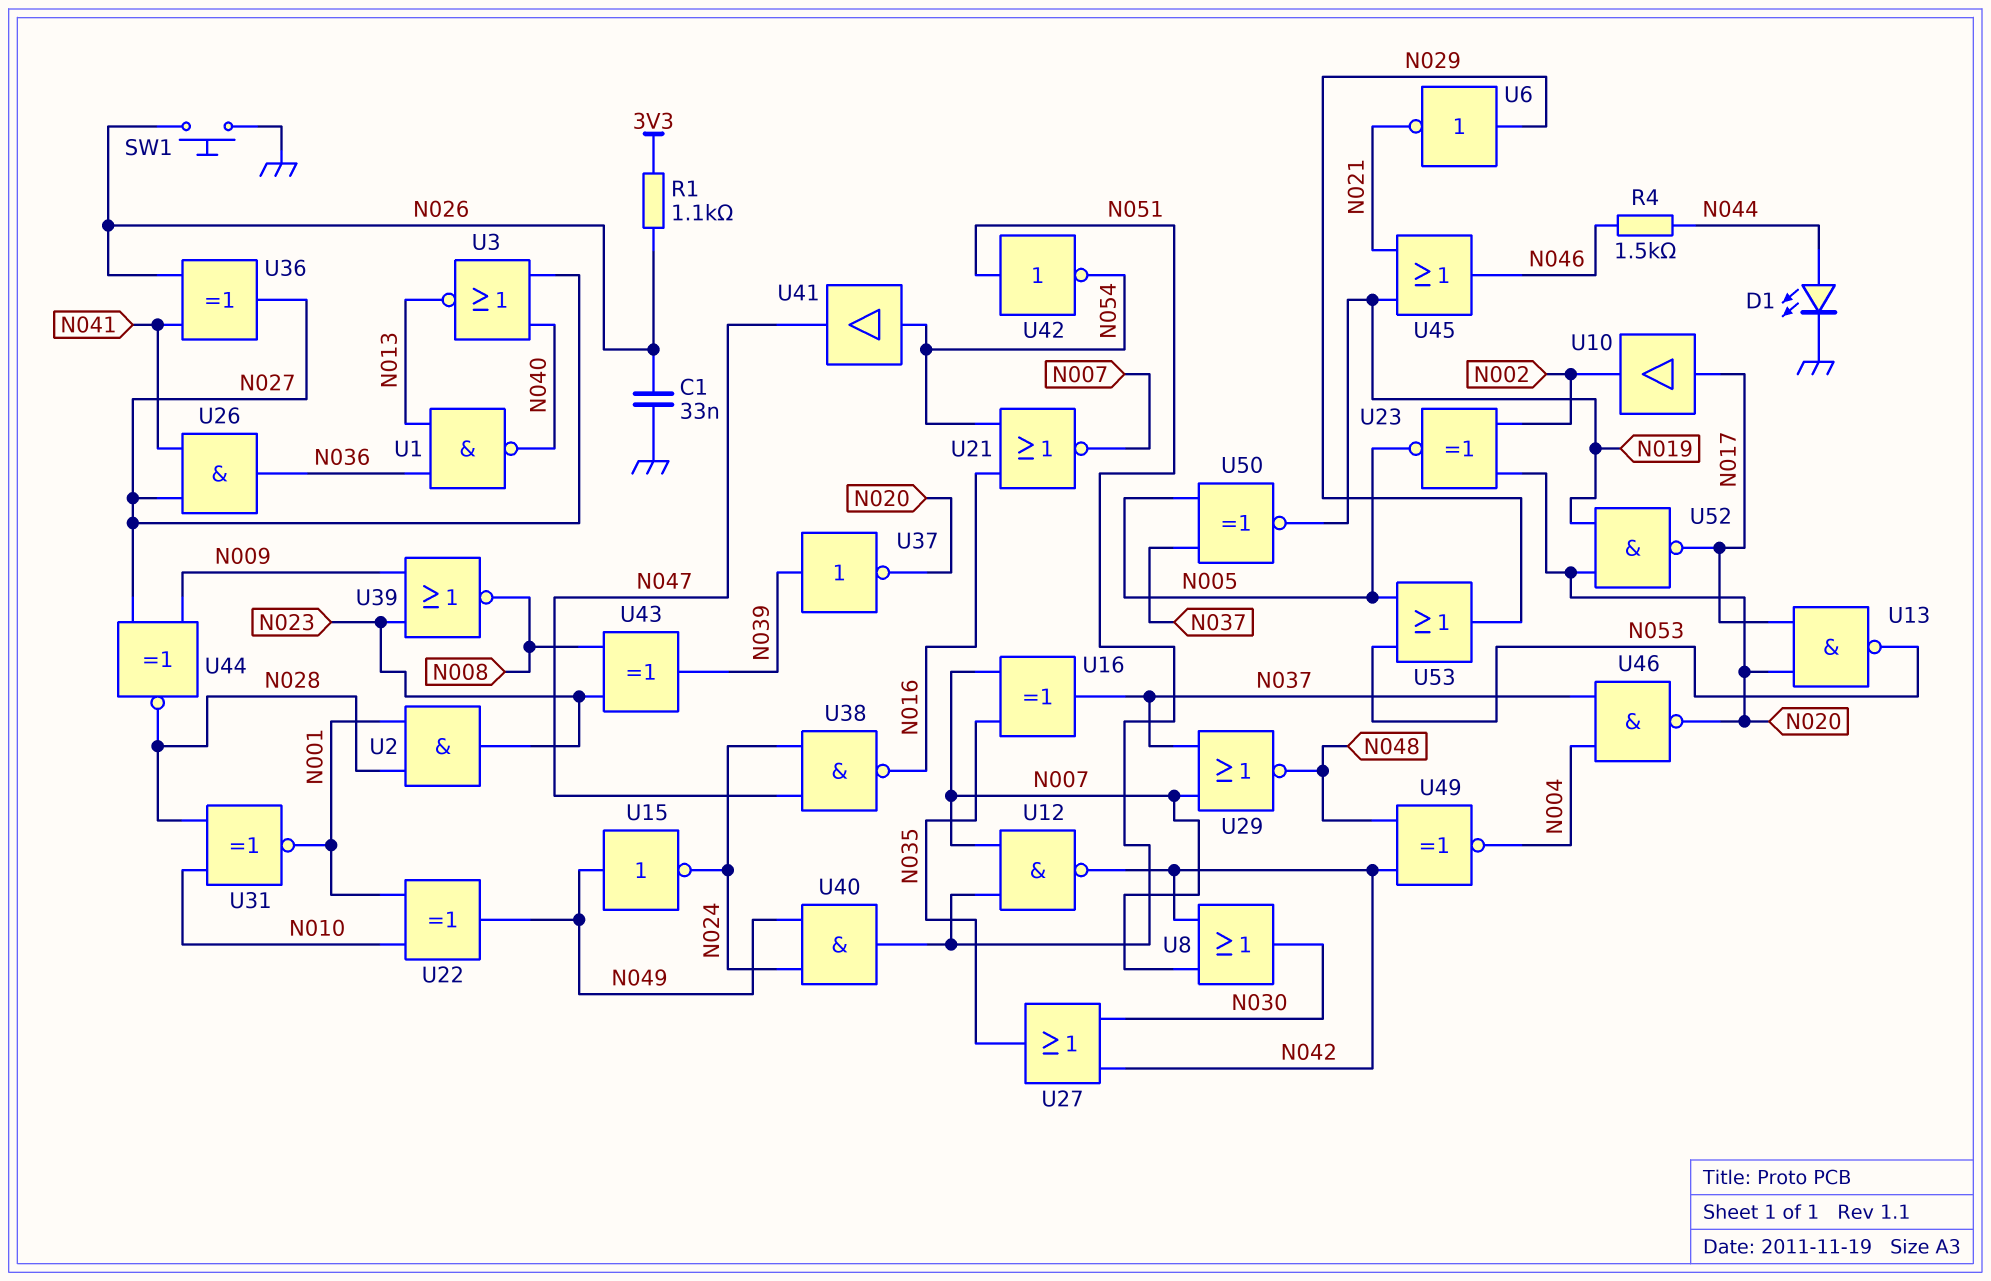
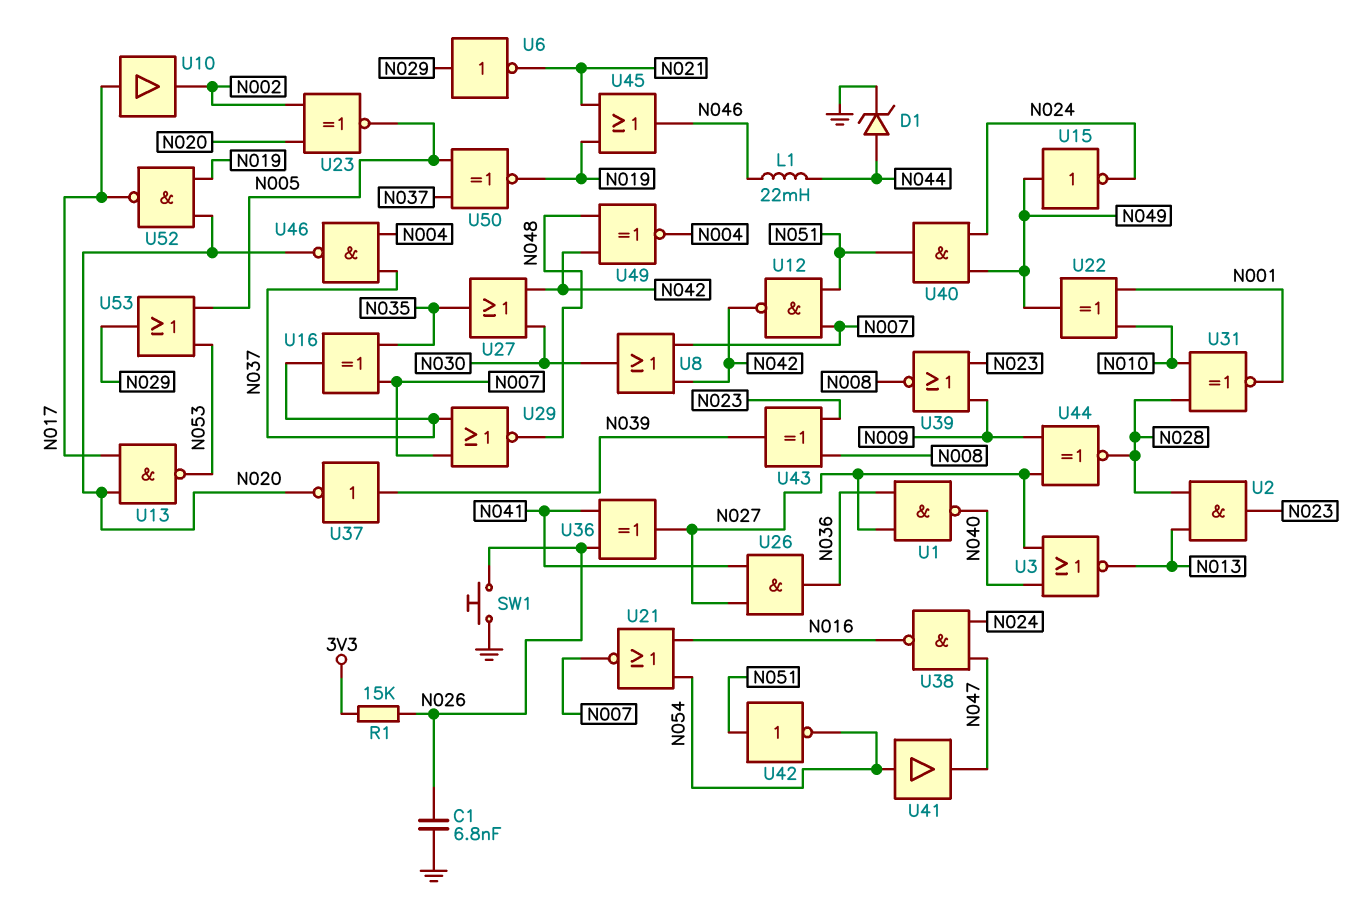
C1: 33nF (GND, N026) -> 6.8nF (GND, N026)
D1: LED (A N044, K GND) -> zener (A N044, K GND)
L1: none -> 22mH (N044, N046)
R1: 1.1k (3V3, N026) -> 15k (3V3, N026)
R4: 1.5k (N044, N046) -> none
U1: NAND (in N013, in N036, out N040) -> NAND (in N027, in N036, out N040)
U2: AND (in N001, in N028, out N023) -> AND (in N013, in N028, out N023)

